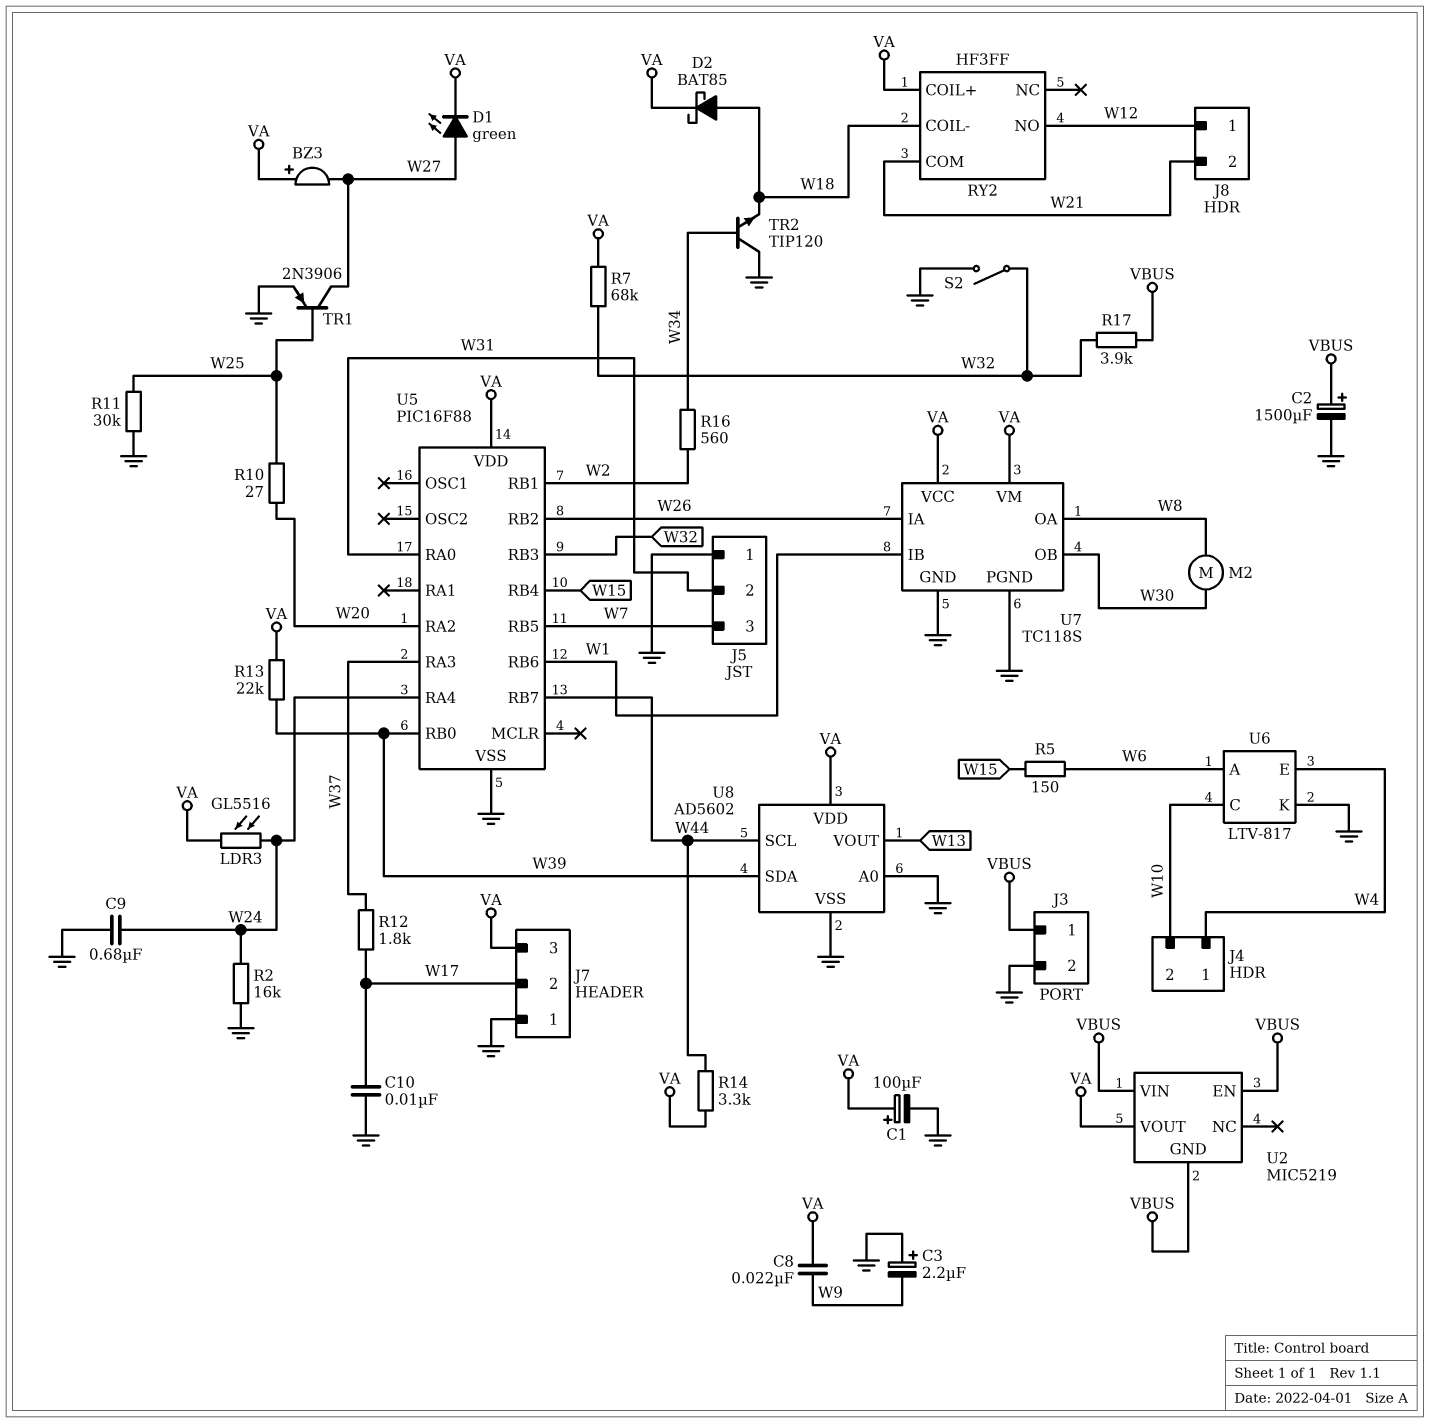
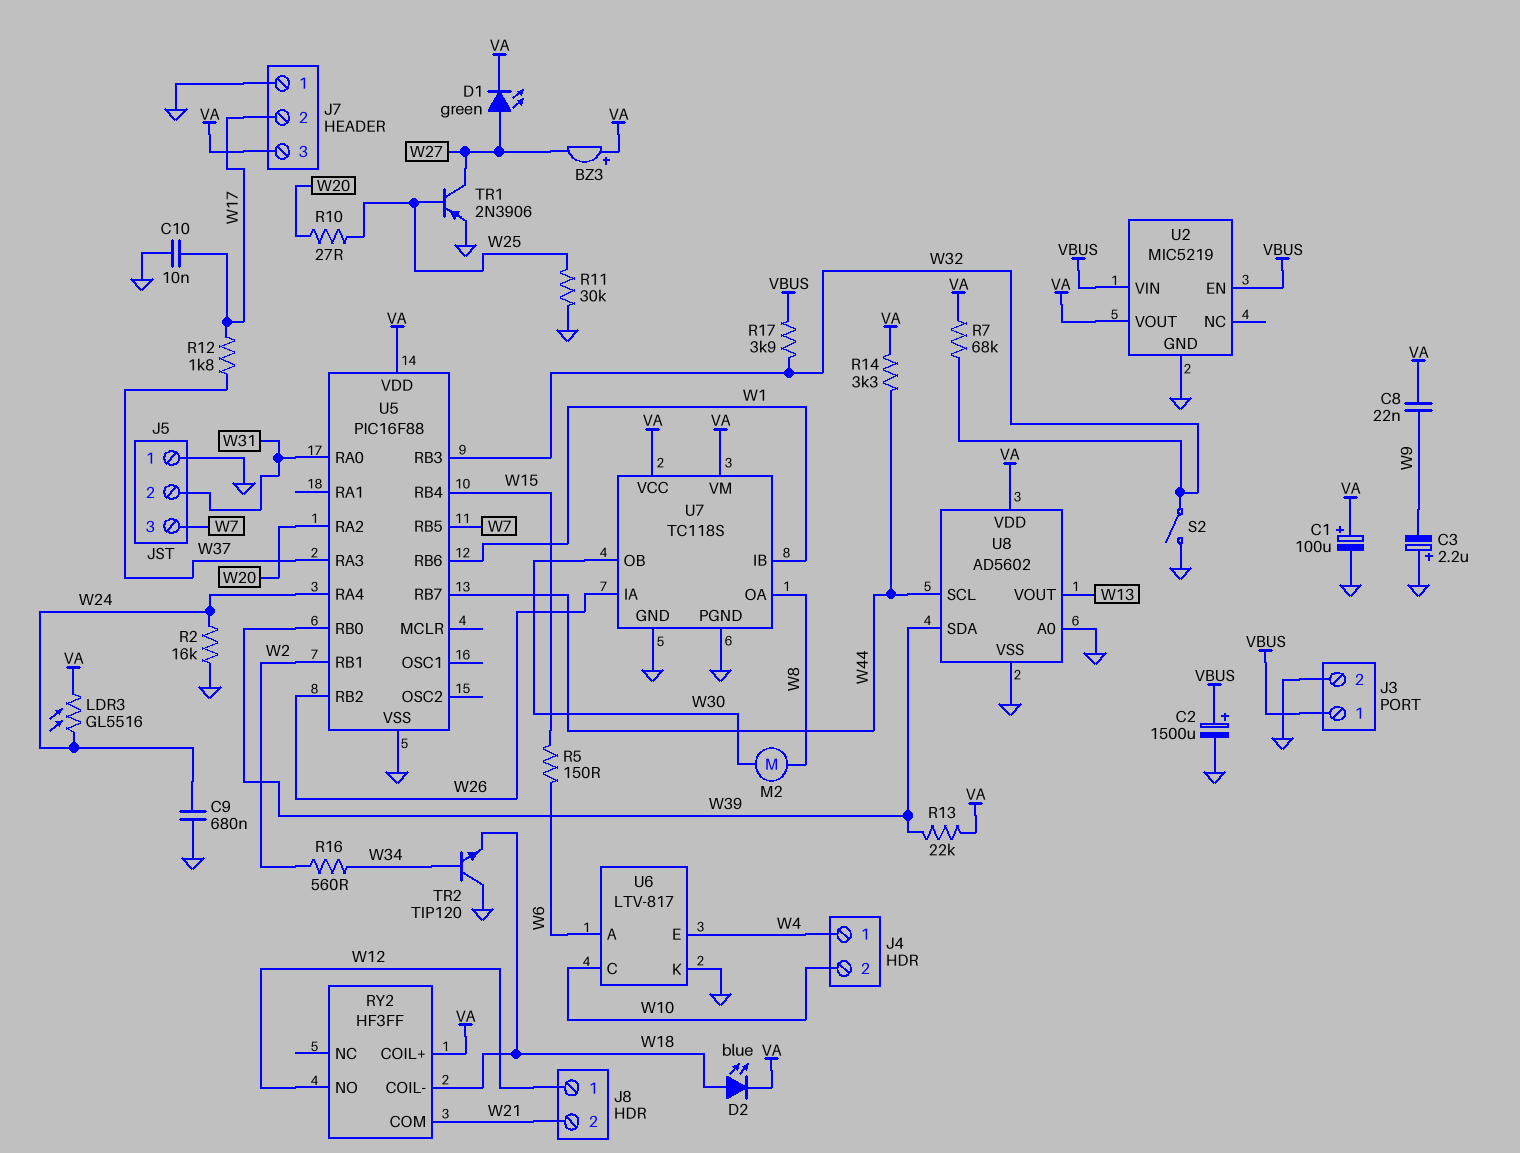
D2: schottky BAT85 (A W18, K VA) -> LED blue (A W18, K VA)
U2 pin GND: VBUS -> GND

